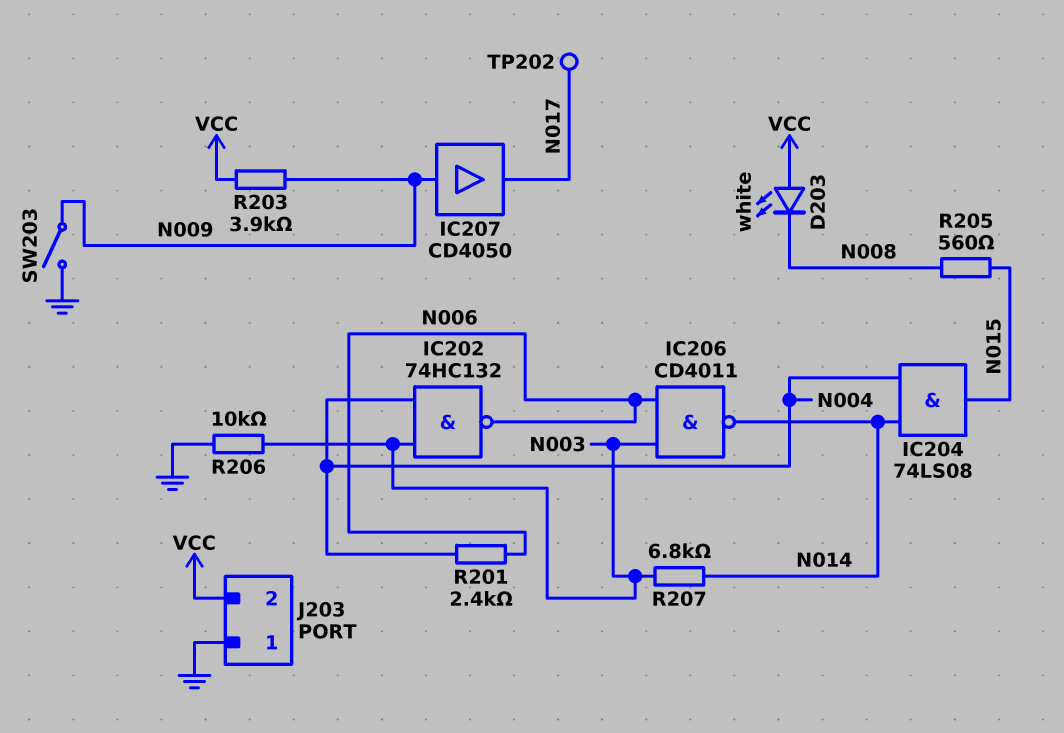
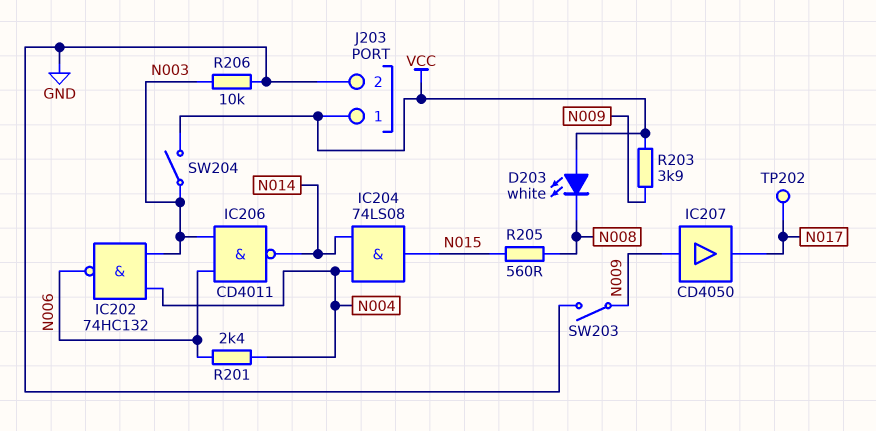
J203 pin 1: GND -> VCC
J203 pin 2: VCC -> GND
R207: 6.8k (N003, N014) -> none
SW204: none -> switch (N003, VCC)

